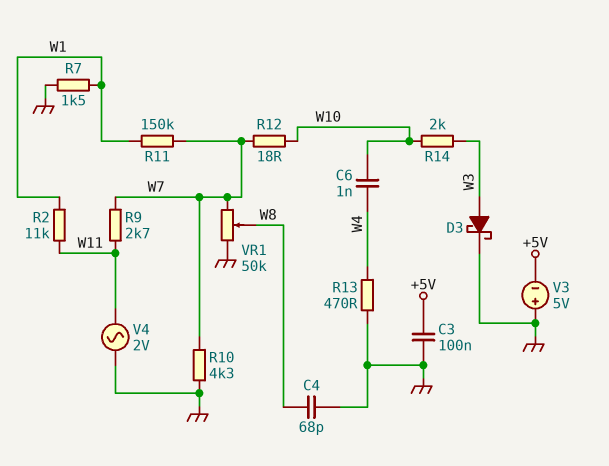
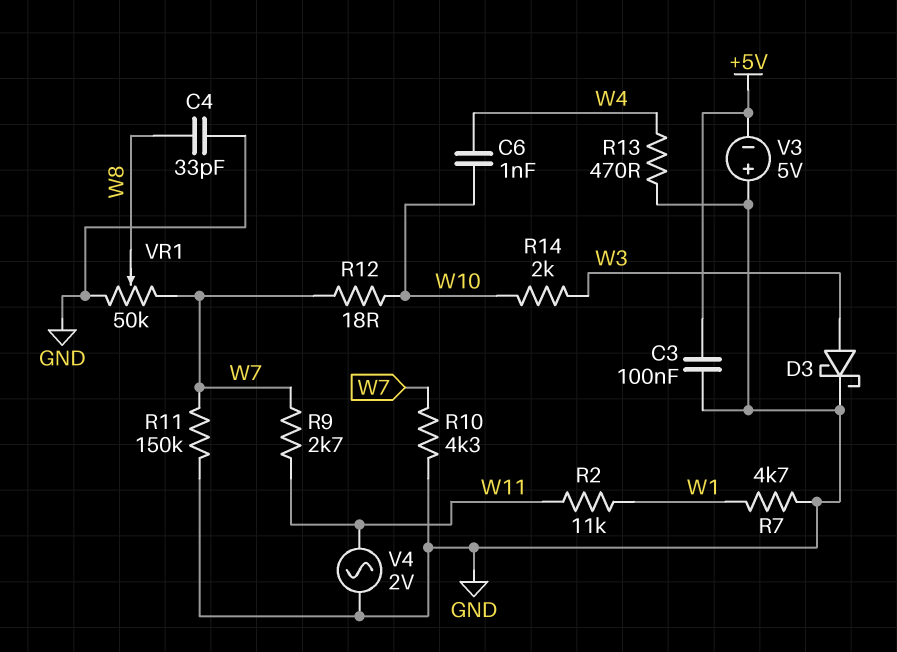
C4: 68pF (GND, W8) -> 33pF (GND, W8)
R7: 1.5k (GND, W1) -> 4.7k (GND, W1)
R11: 150k (W1, W7) -> 150k (GND, W7)

